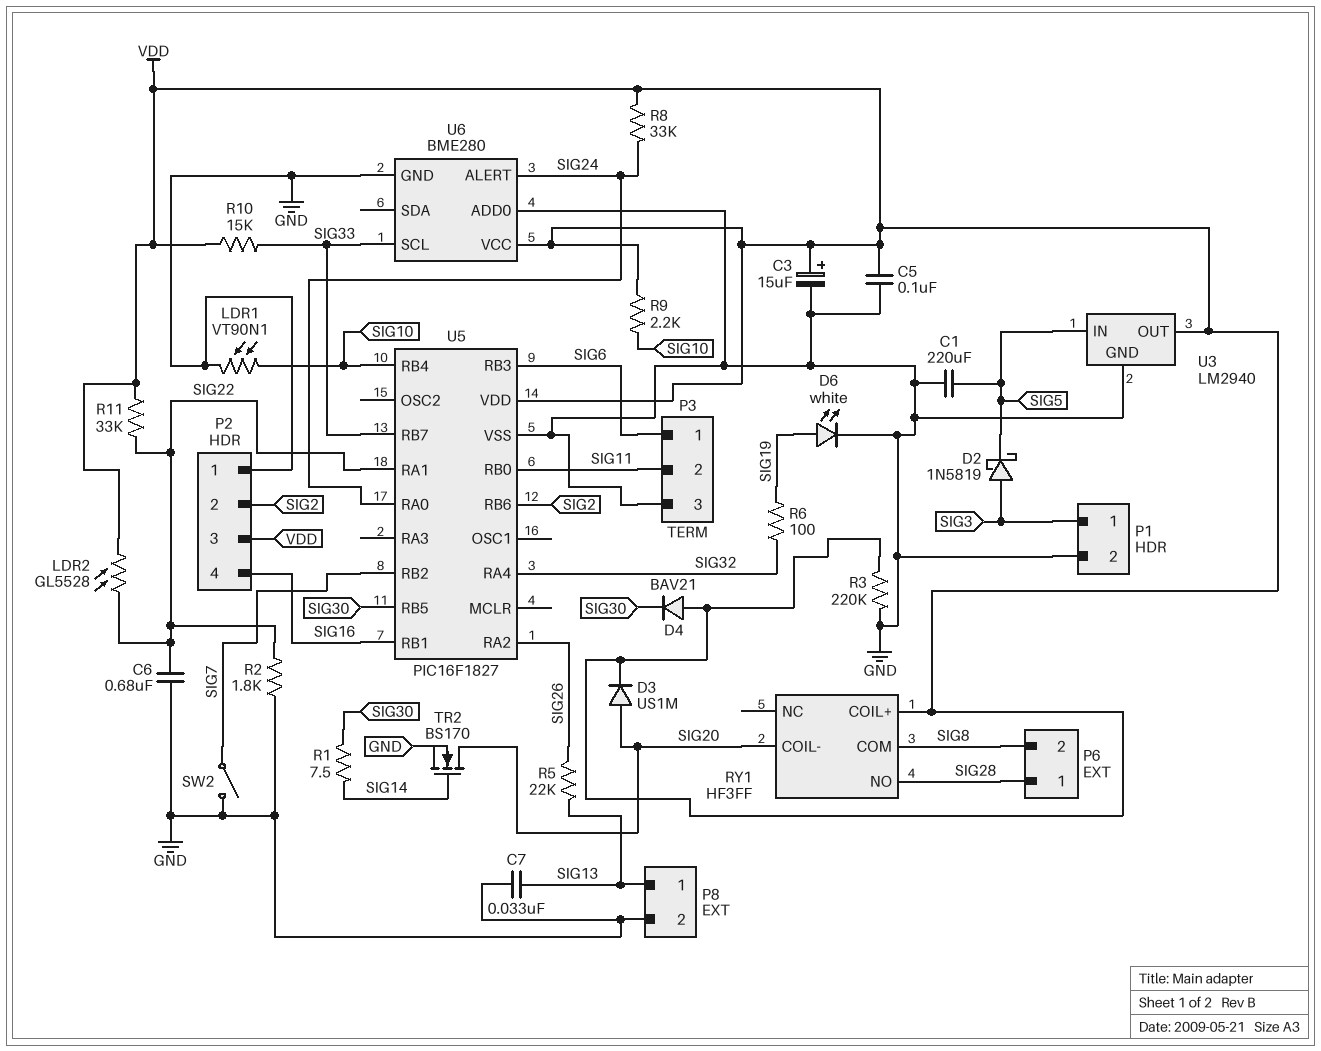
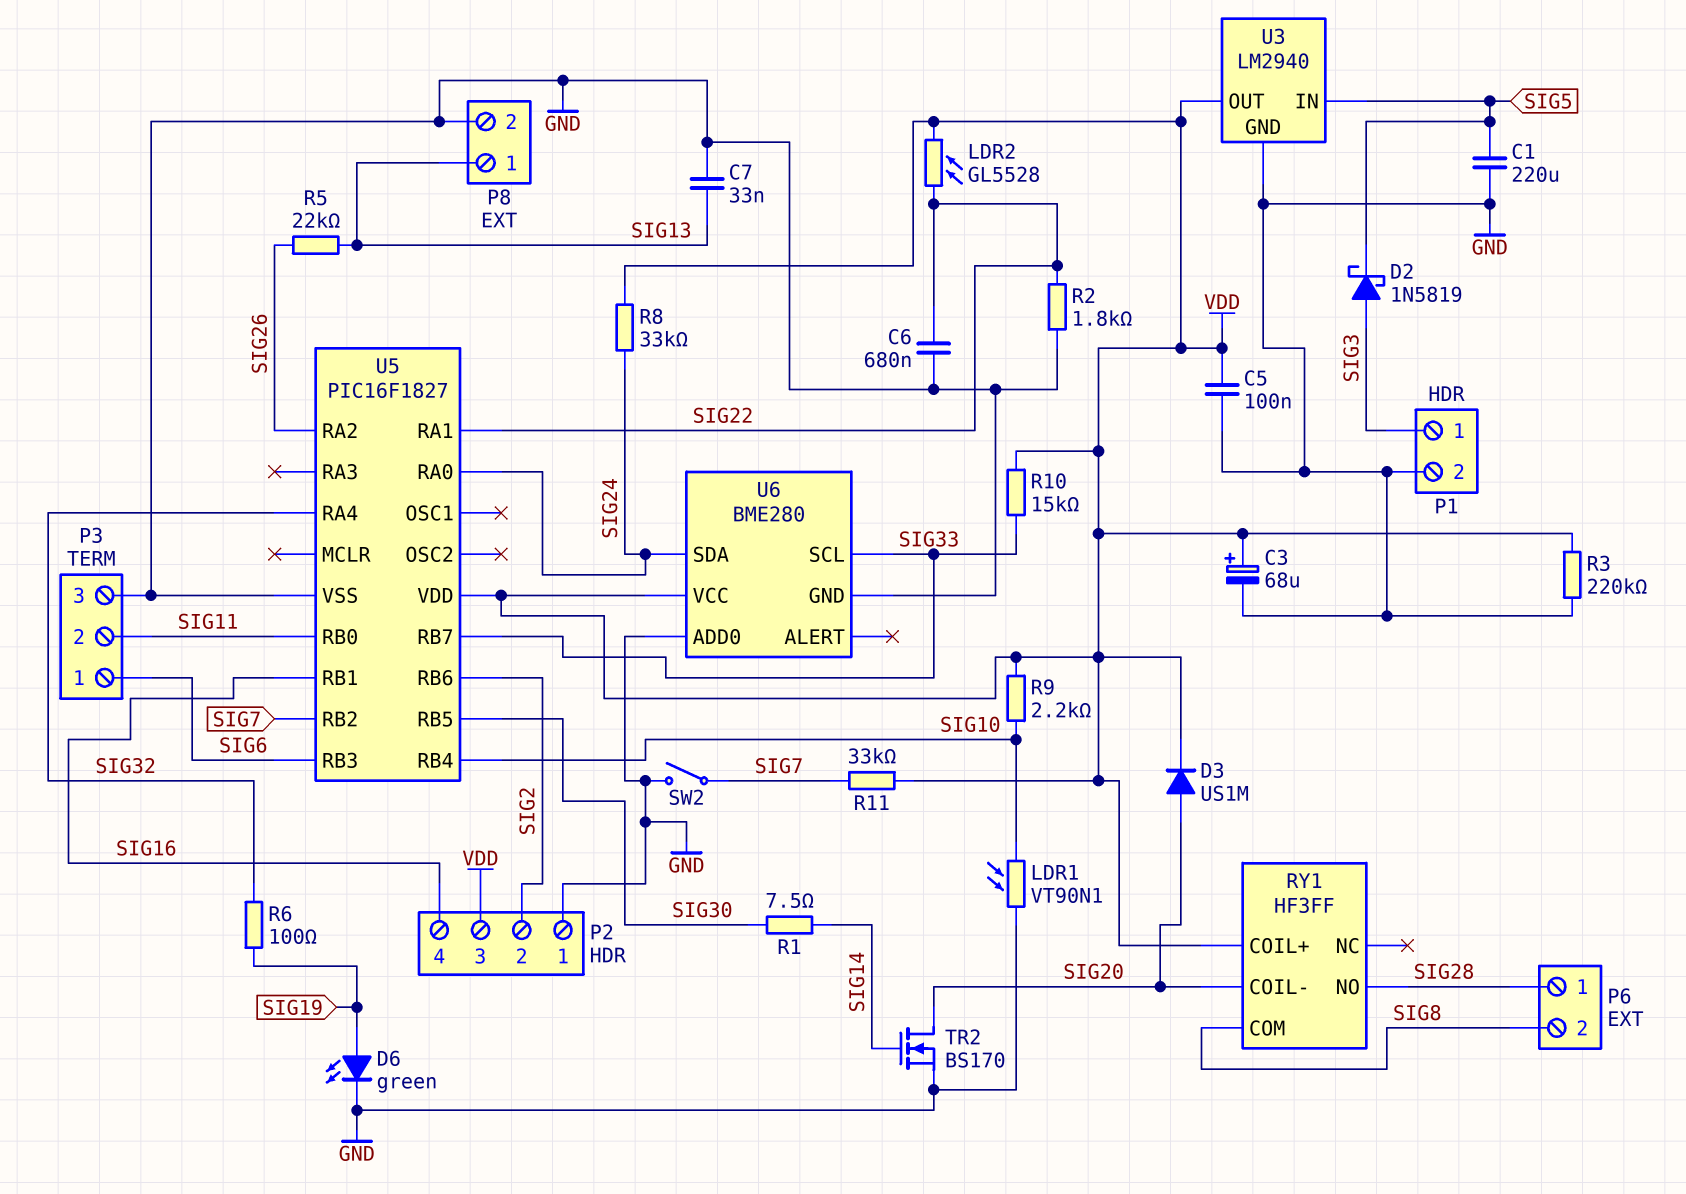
C3: 15uF (plus VDD, minus GND) -> 68uF (plus VDD, minus GND)
D4: diode BAV21 (A VDD, K SIG30) -> none
D6: LED white (A SIG19, K GND) -> LED green (A SIG19, K GND)
R11: 33k (SIG22, VDD) -> 33k (SIG7, VDD)
U6 pin ALERT: SIG24 -> none
U6 pin SDA: none -> SIG24

